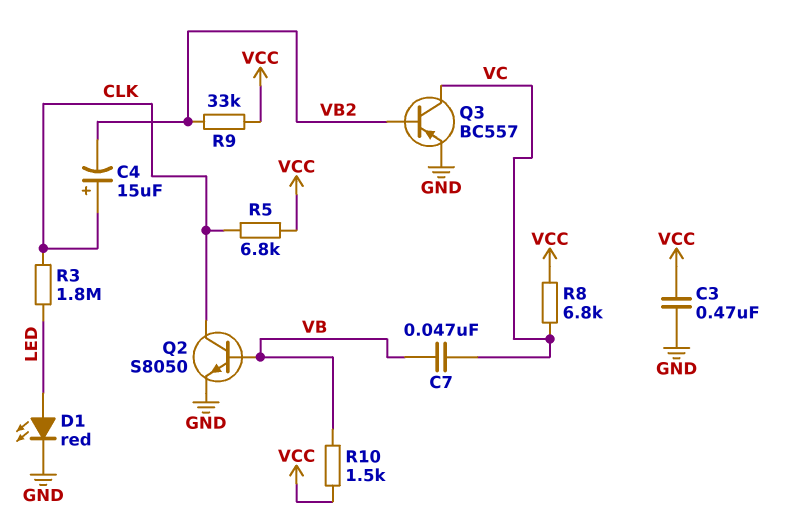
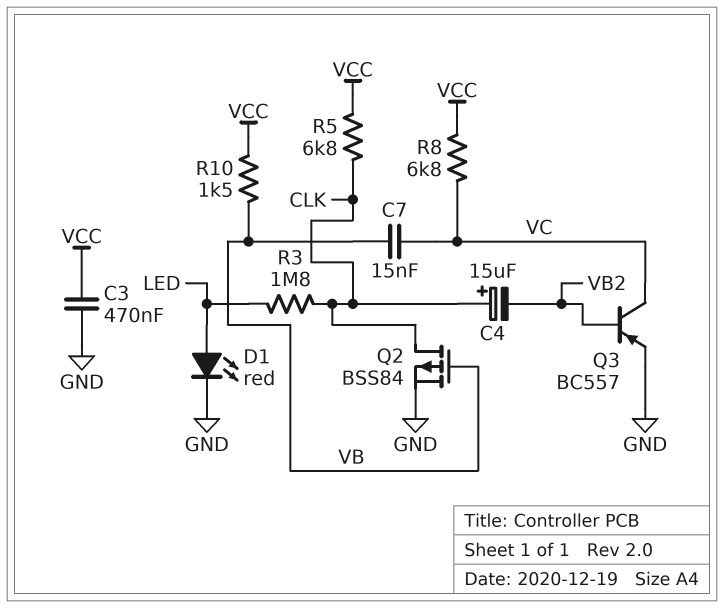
C7: 47nF (VB, VC) -> 15nF (VB, VC)
Q2: NPN S8050 (B VB, C CLK, E GND) -> PMOS BSS84 (G VB, D CLK, S GND)
R9: 33k (VB2, VCC) -> none

